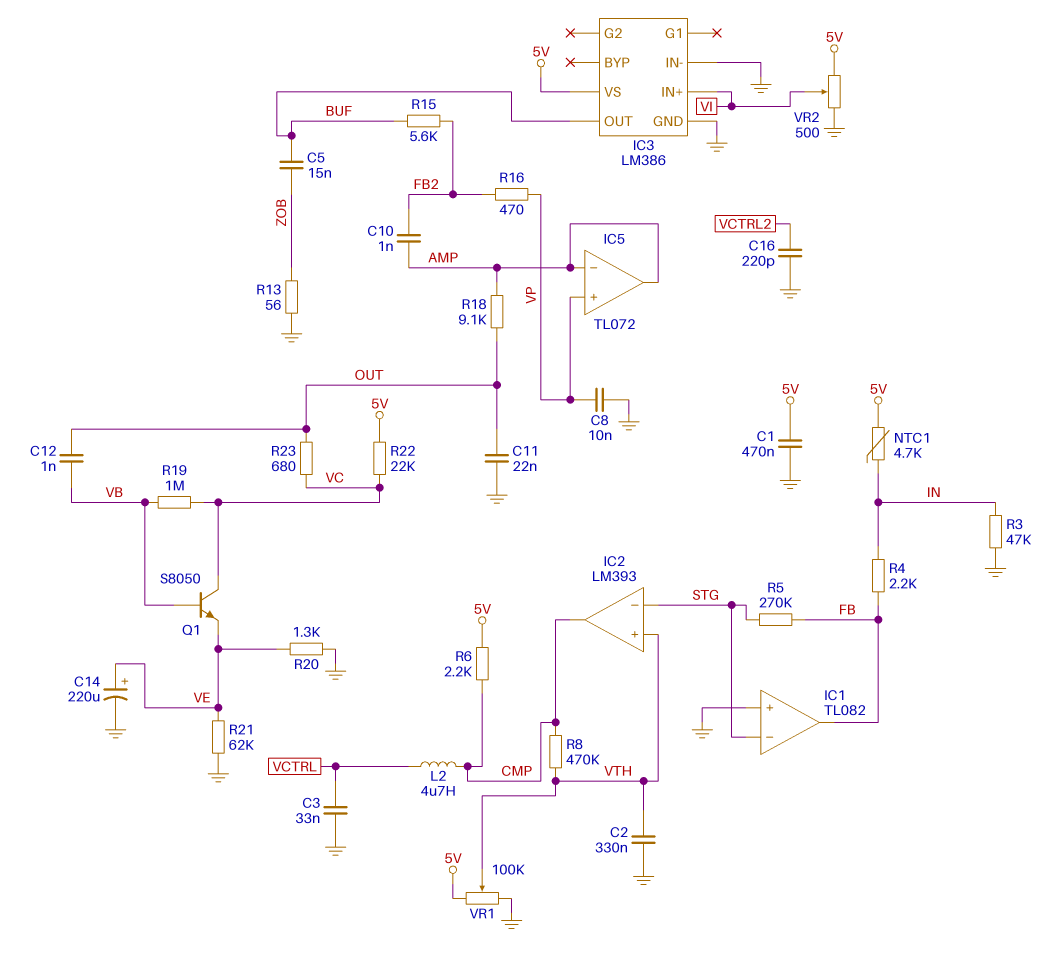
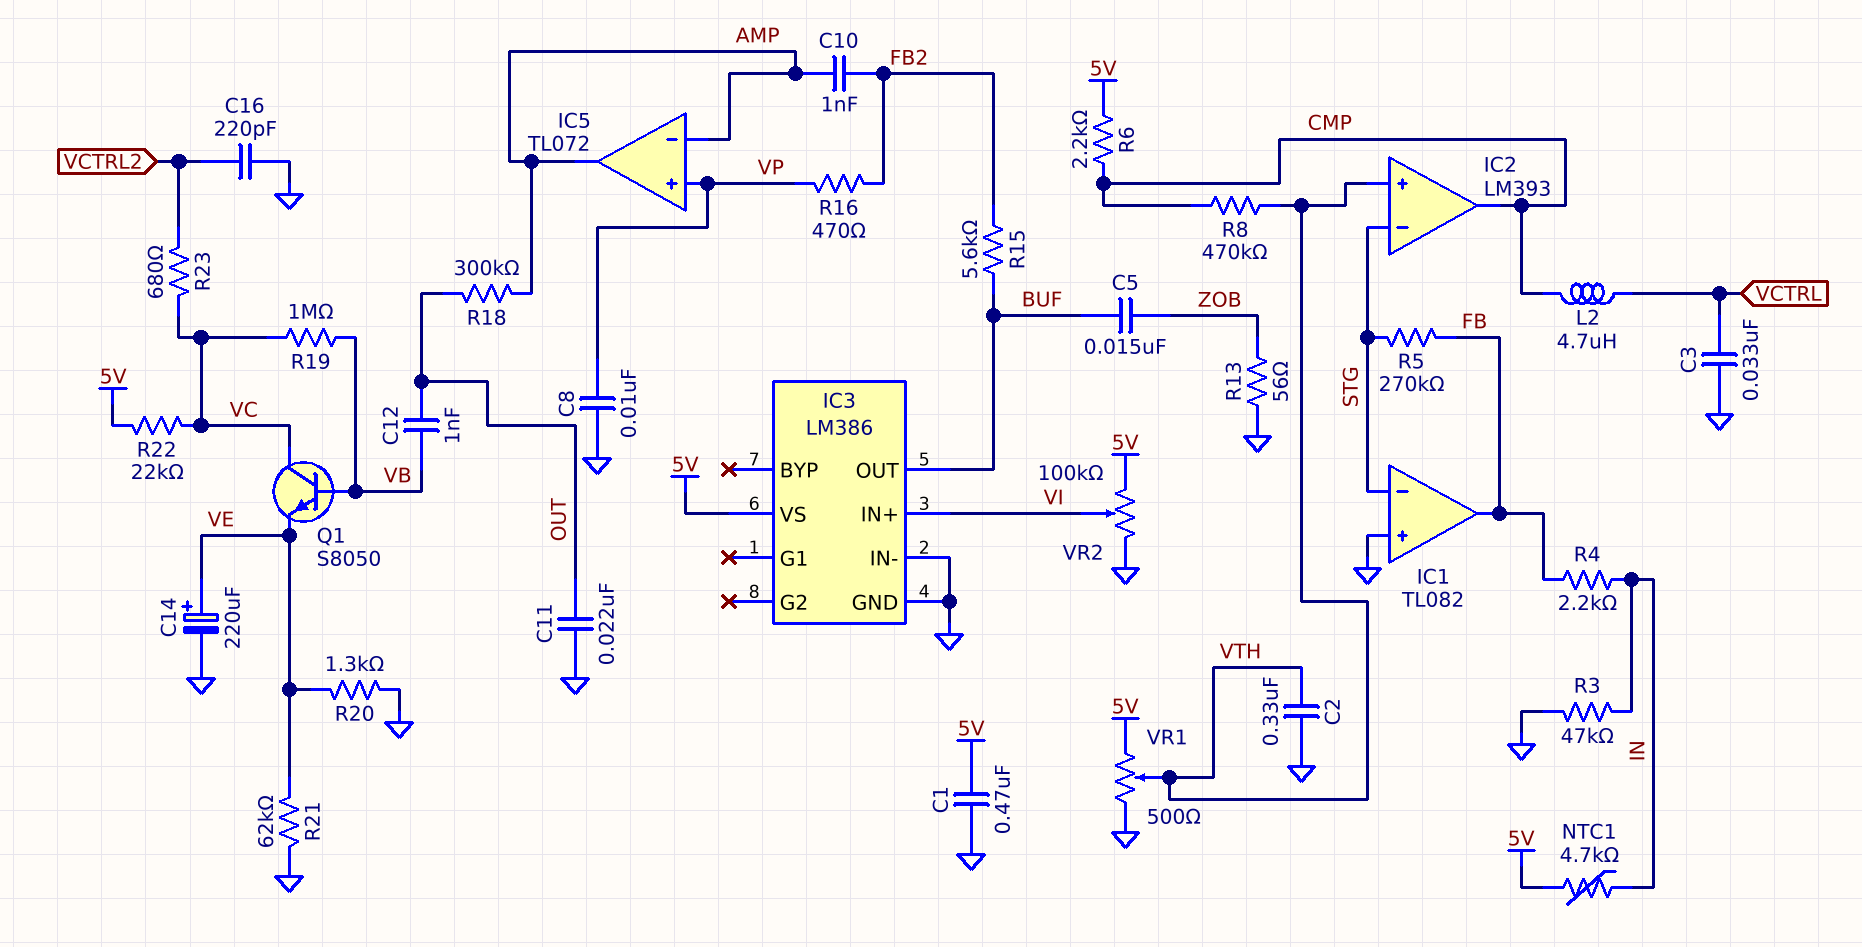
R18: 9.1k (AMP, OUT) -> 300k (AMP, OUT)
R23: 680 (OUT, VC) -> 680 (VC, VCTRL2)
VR1: 100k (5V, GND, wiper VTH) -> 500 (5V, GND, wiper VTH)
VR2: 500 (5V, GND, wiper VI) -> 100k (5V, GND, wiper VI)

